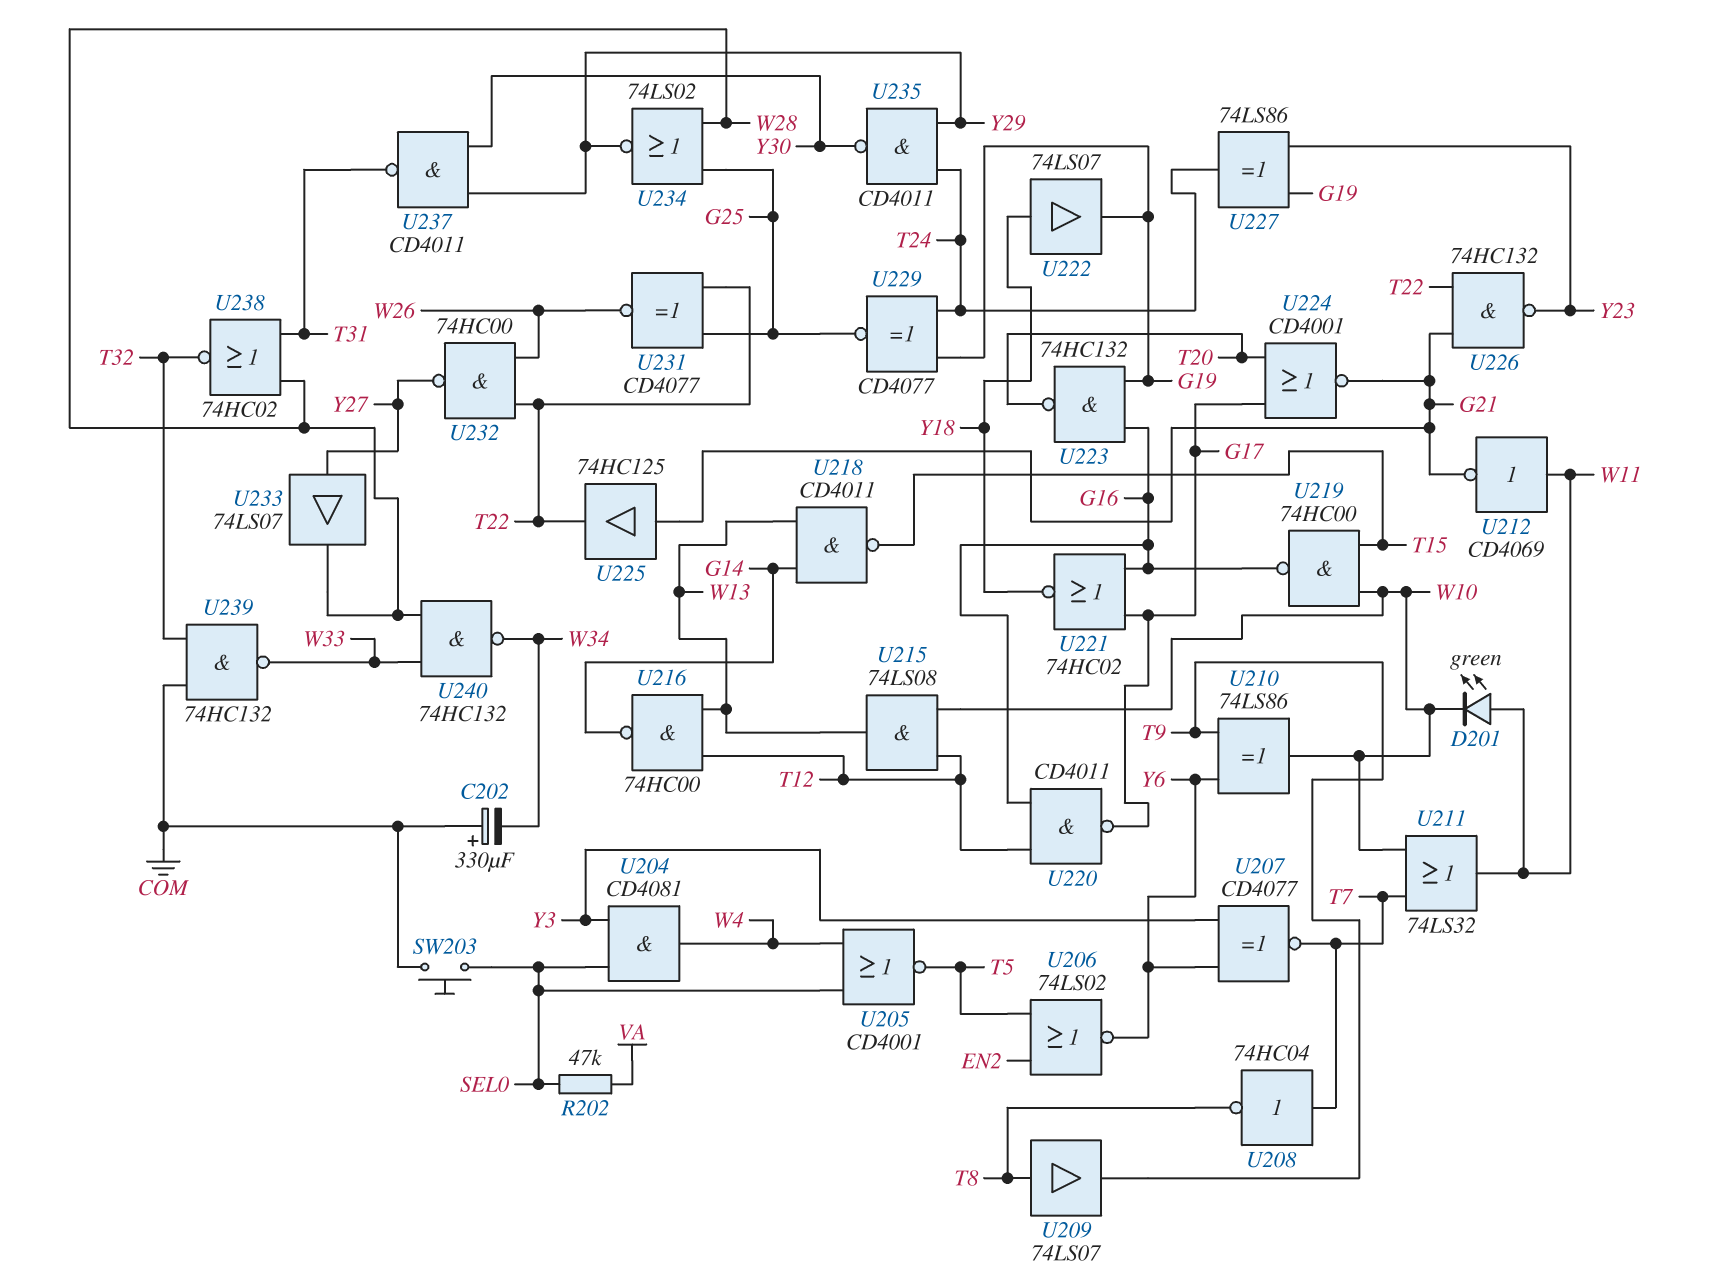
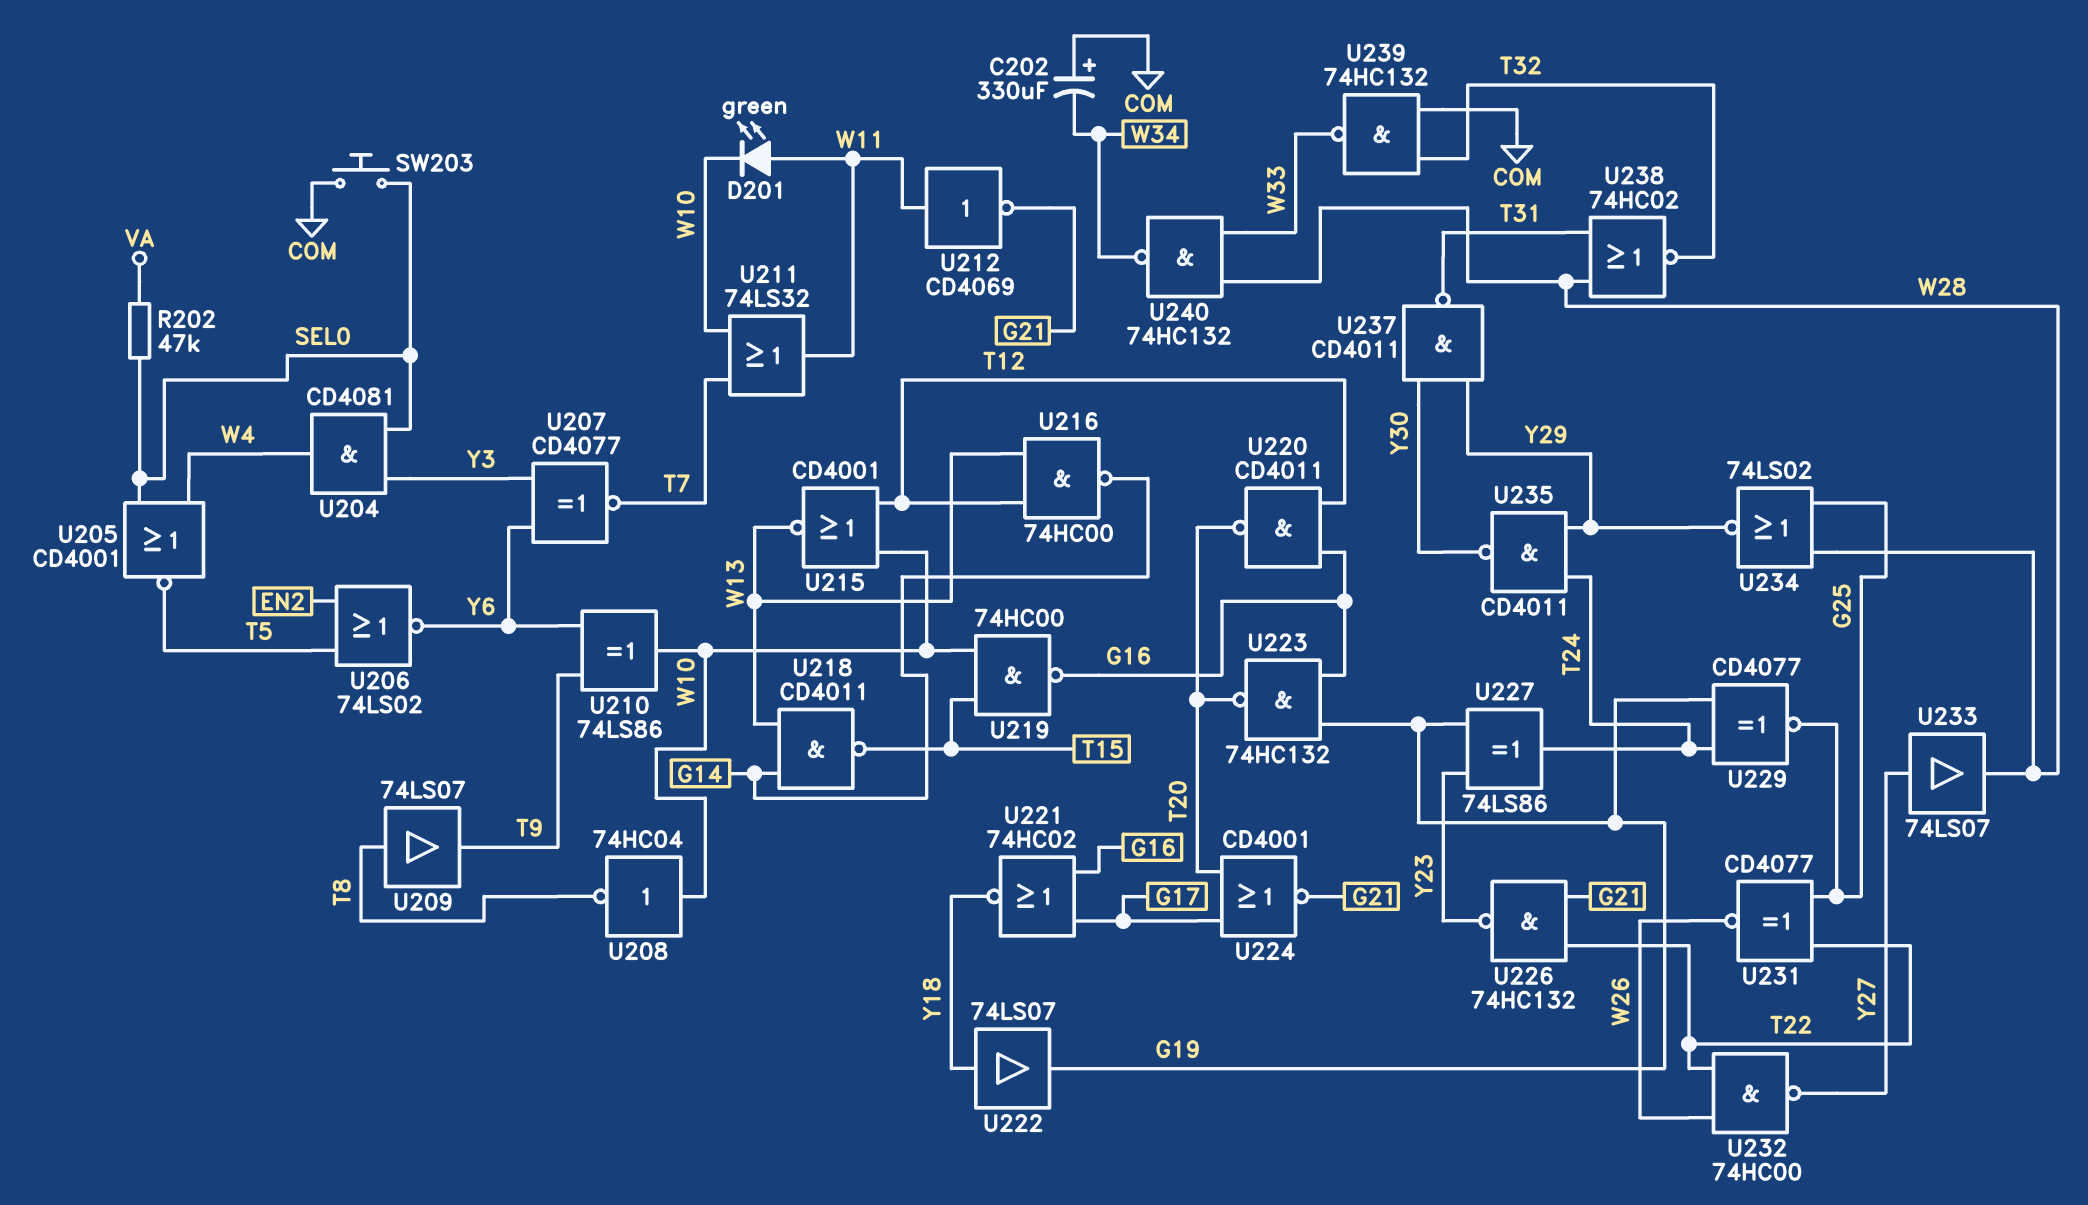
U208: NOT 74HC04 (in T7, out T8) -> NOT 74HC04 (in W10, out T8)
U215: AND 74LS08 (in T12, in W10, out W13) -> NOR CD4001 (in T12, in W10, out W13)
U220: NAND CD4011 (in G16, in T12, out G17) -> NAND CD4011 (in G16, in T12, out T20)
U225: buffer 74HC125 (in G21, out T22) -> none

